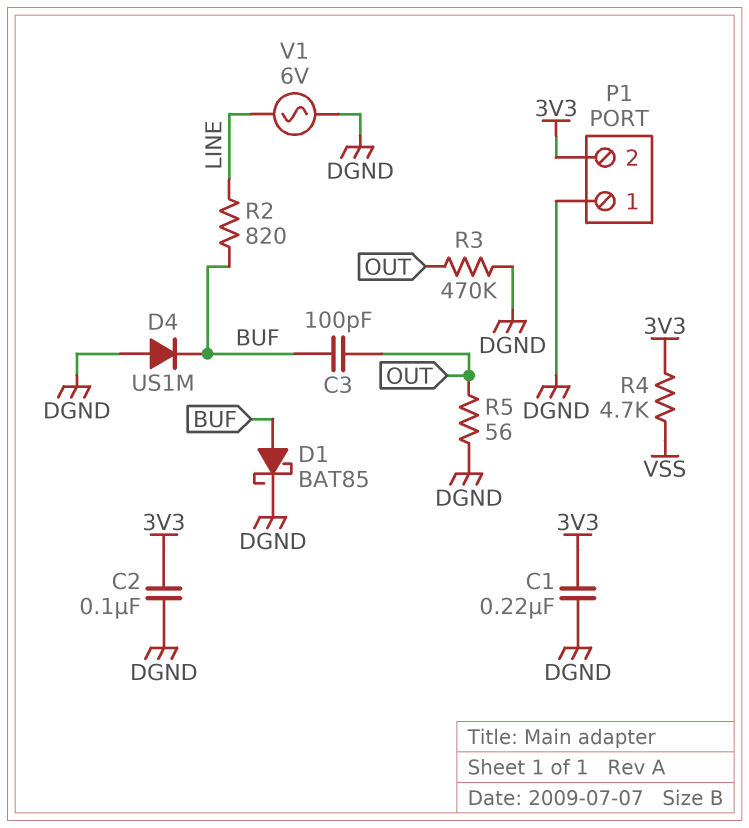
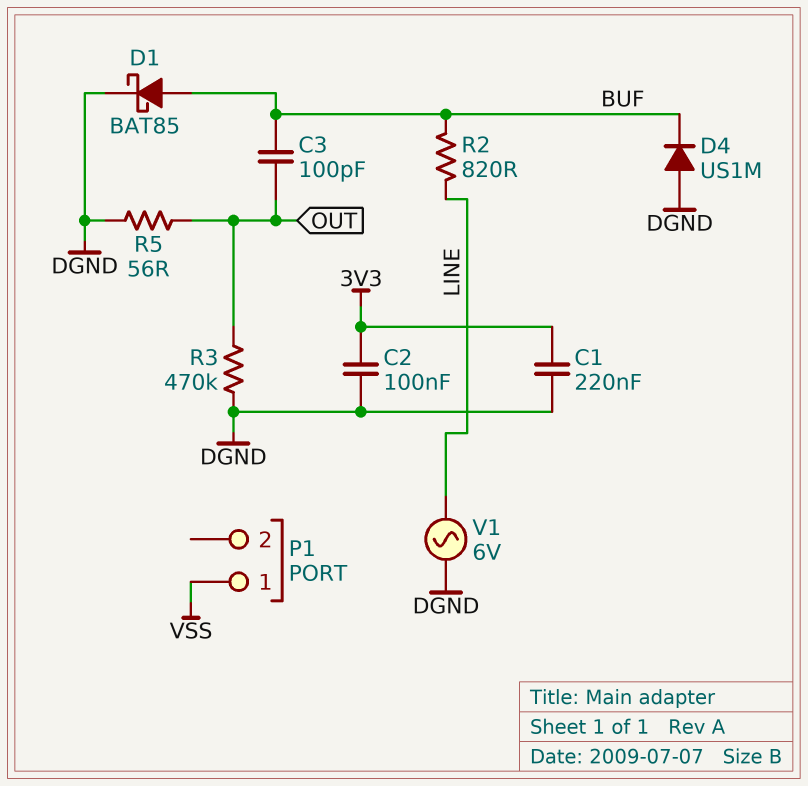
P1 pin 1: DGND -> VSS
P1 pin 2: 3V3 -> none
R4: 4.7k (3V3, VSS) -> none

